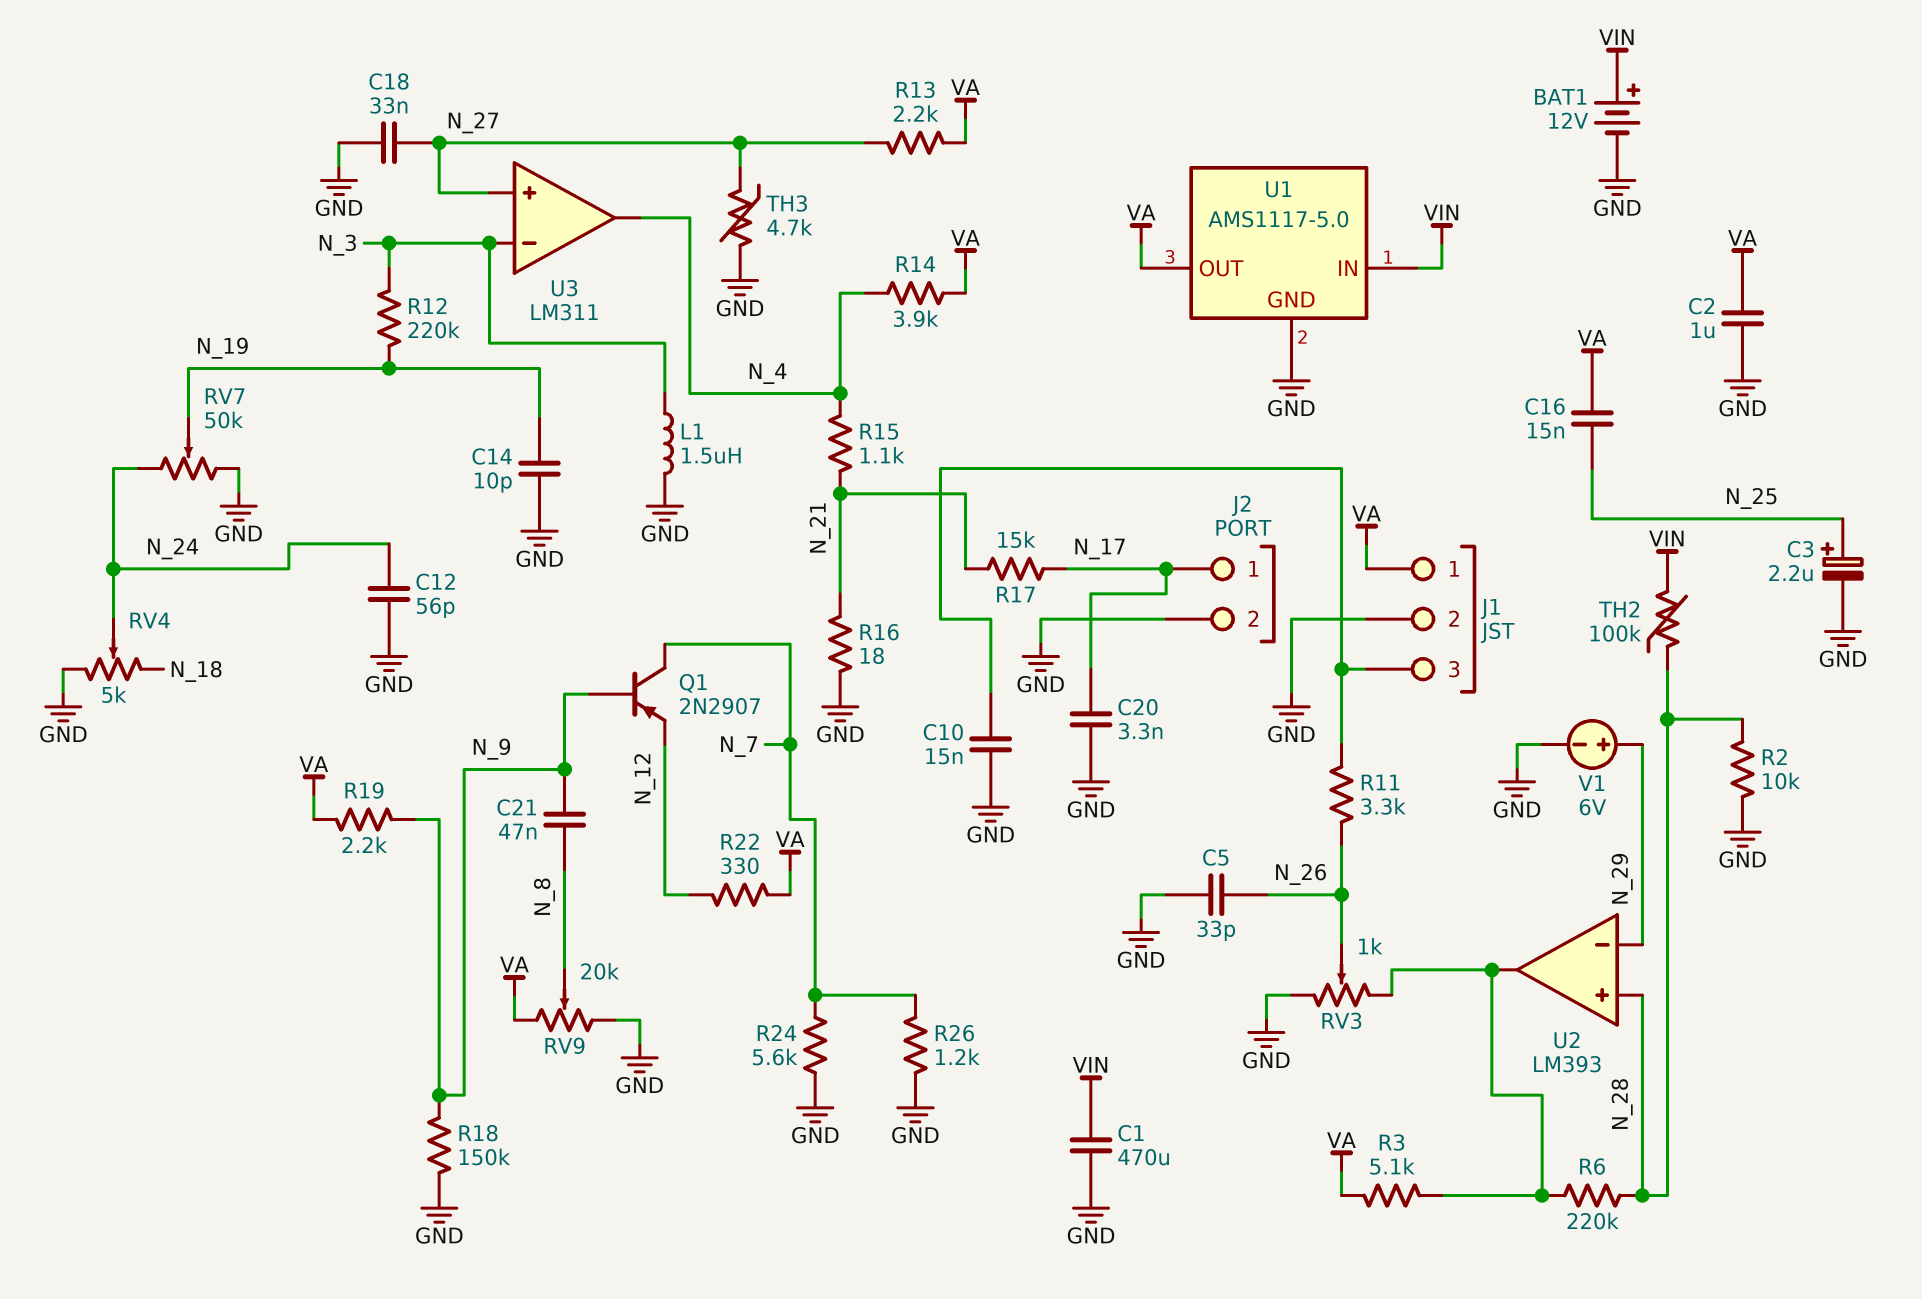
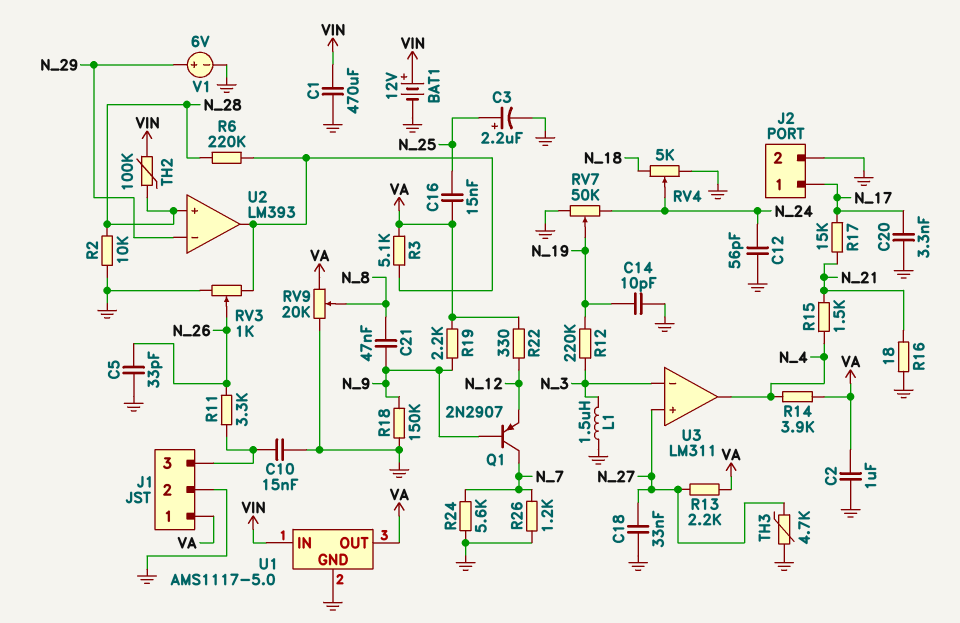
R15: 1.1k (N_4, N_21) -> 1.5k (N_4, N_21)

